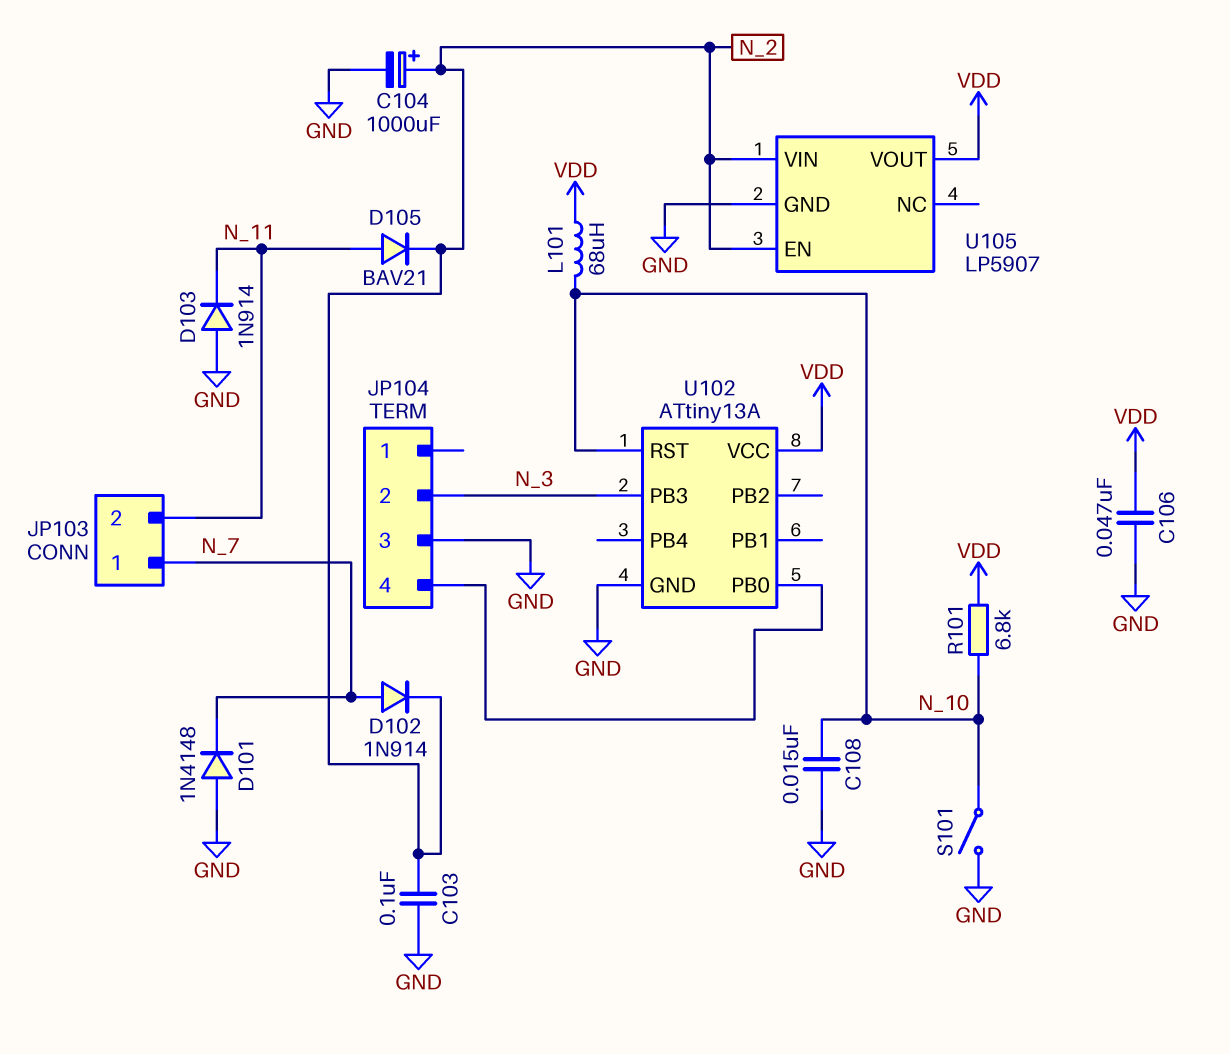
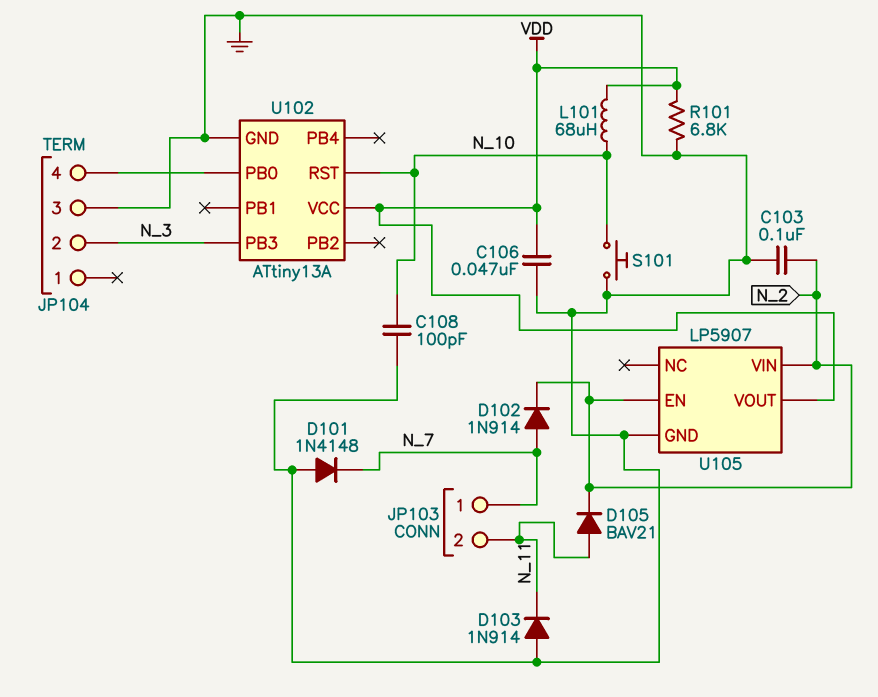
C104: 1000uF (plus N_2, minus GND) -> none
C108: 15nF (GND, N_10) -> 100pF (GND, N_10)
R101: 6.8k (N_10, VDD) -> 6.8k (GND, VDD)
S101: switch (GND, N_10) -> button (GND, N_10)

